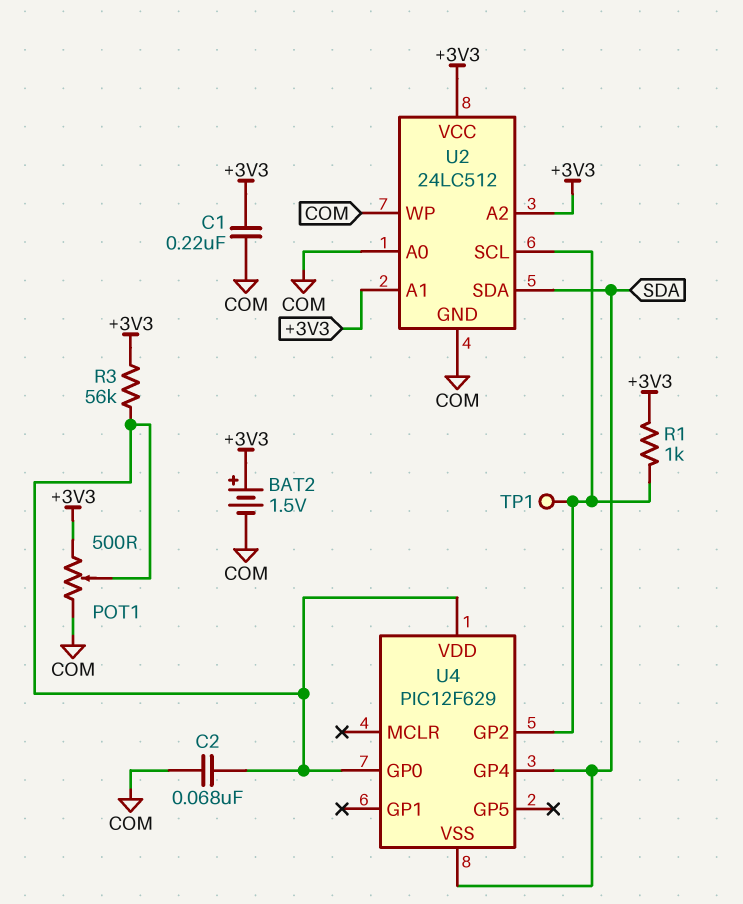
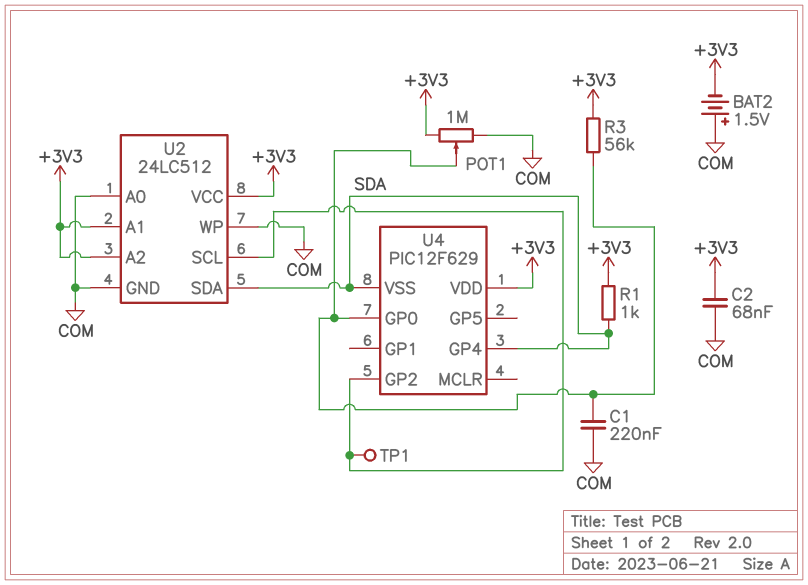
BAT2: 1.5V (plus +3V3, minus COM) -> 1.5V (plus COM, minus +3V3)
C1: 220nF (+3V3, COM) -> 220nF (COM, U4/GP0)
C2: 68nF (COM, U4/GP0) -> 68nF (+3V3, COM)
POT1: 500 (+3V3, COM, wiper U4/GP0) -> 1M (+3V3, COM, wiper U4/GP0)
R1: 1k (+3V3, U2/SCL) -> 1k (+3V3, SDA)
U4 pin VDD: U4/GP0 -> +3V3

